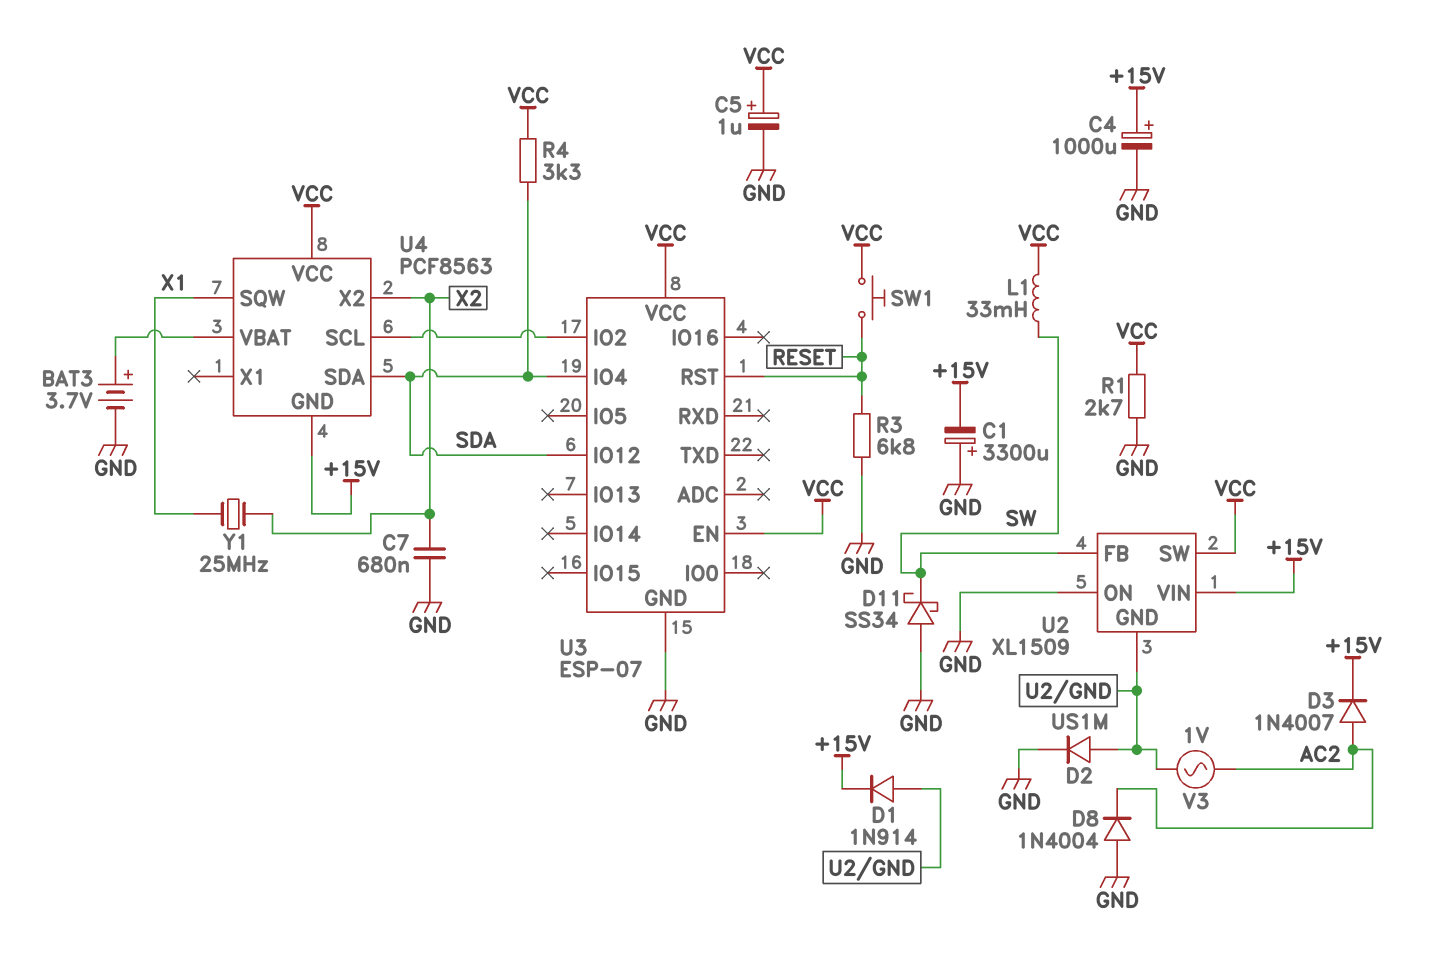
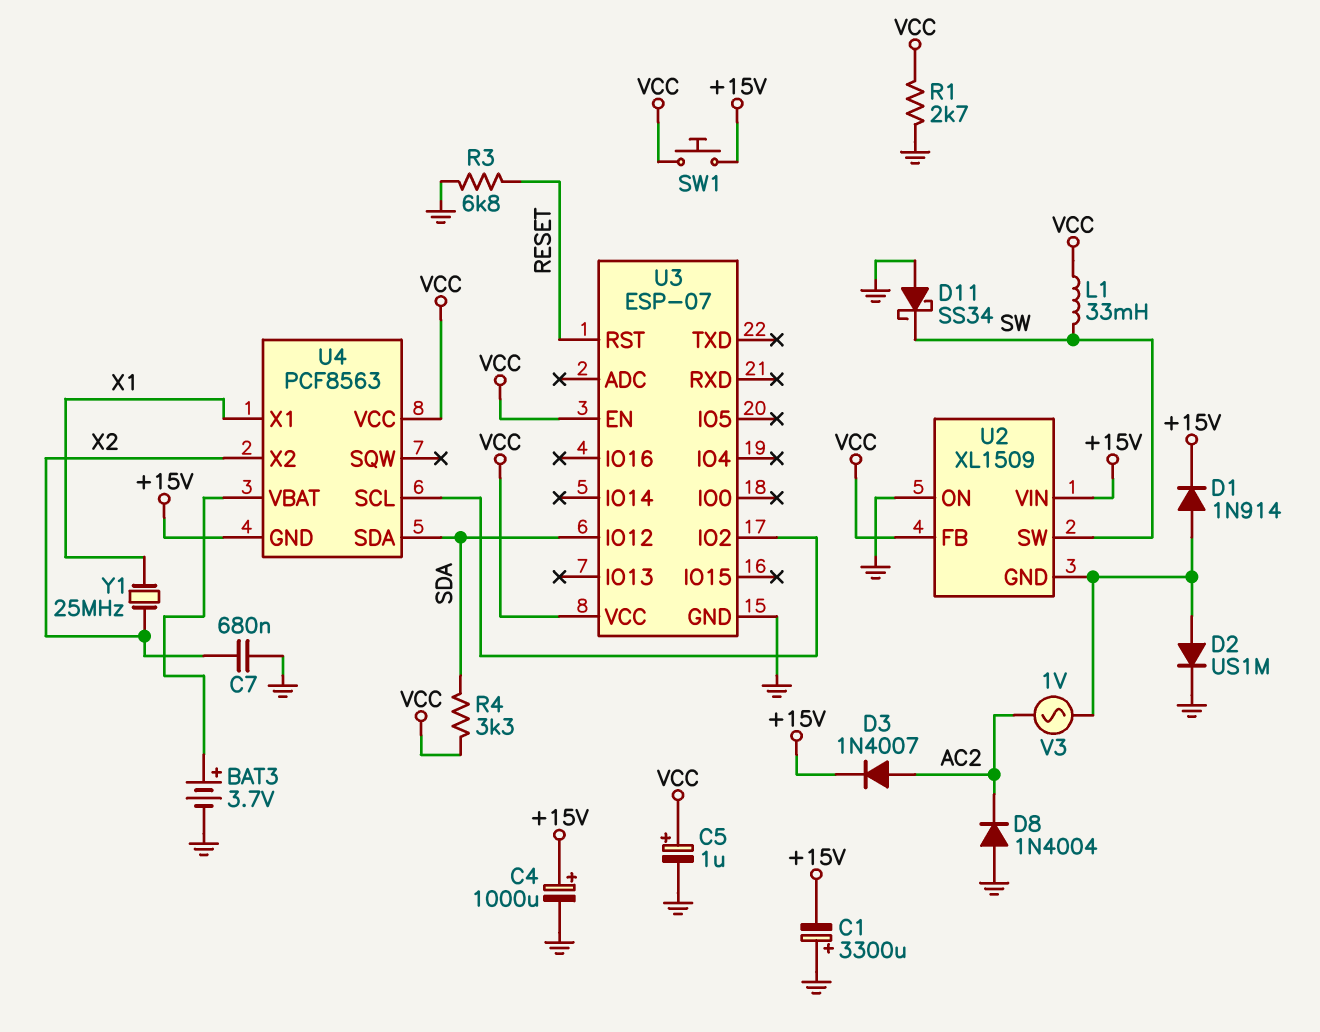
SW1: button (RESET, VCC) -> button (+15V, VCC)
U2 pin FB: SW -> VCC
U2 pin SW: VCC -> SW
U3 pin IO4: SDA -> none
U4 pin SQW: X1 -> none
U4 pin X1: none -> X1

